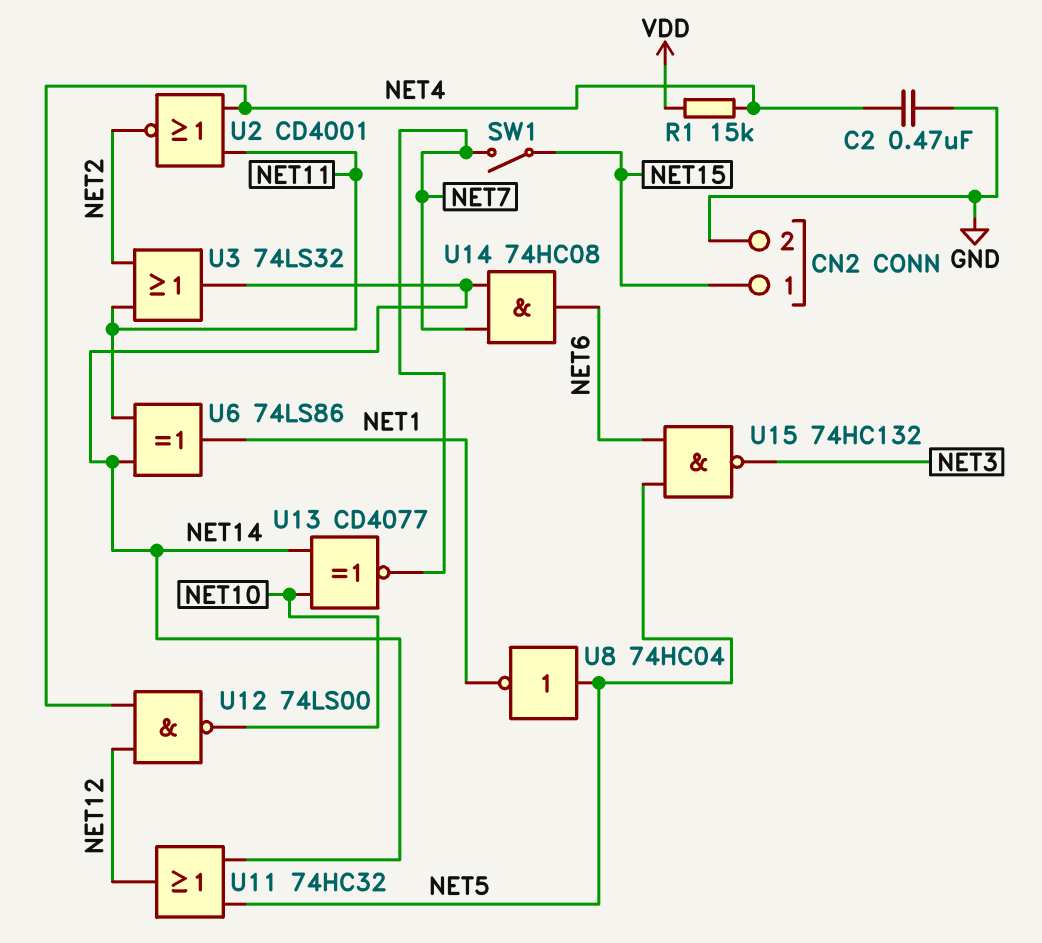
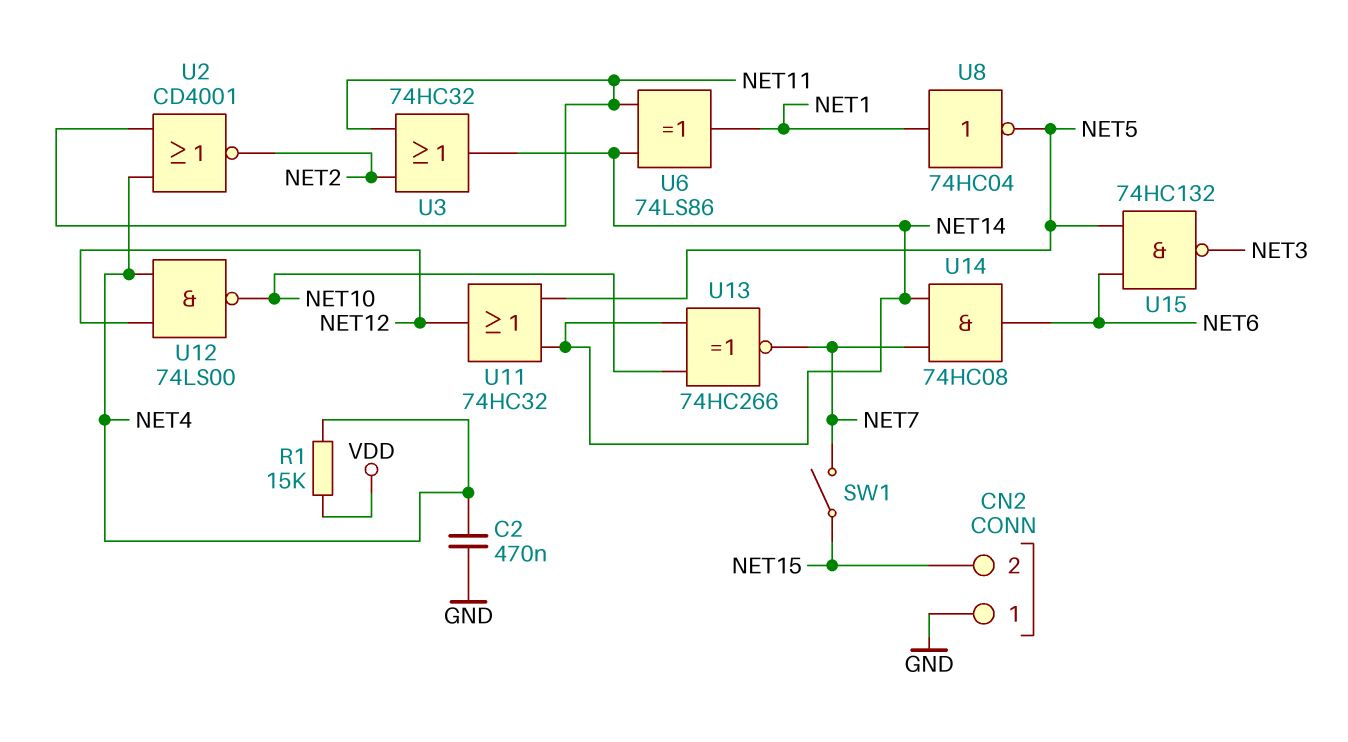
CN2 pin 1: NET15 -> GND
CN2 pin 2: GND -> NET15
U3: OR 74LS32 (in NET2, in NET11, out NET14) -> OR 74HC32 (in NET2, in NET11, out NET14)
U8: NOT 74HC04 (in NET5, out NET1) -> NOT 74HC04 (in NET1, out NET5)
U13: XNOR CD4077 (in NET10, in NET14, out NET7) -> XNOR 74HC266 (in NET10, in NET14, out NET7)

